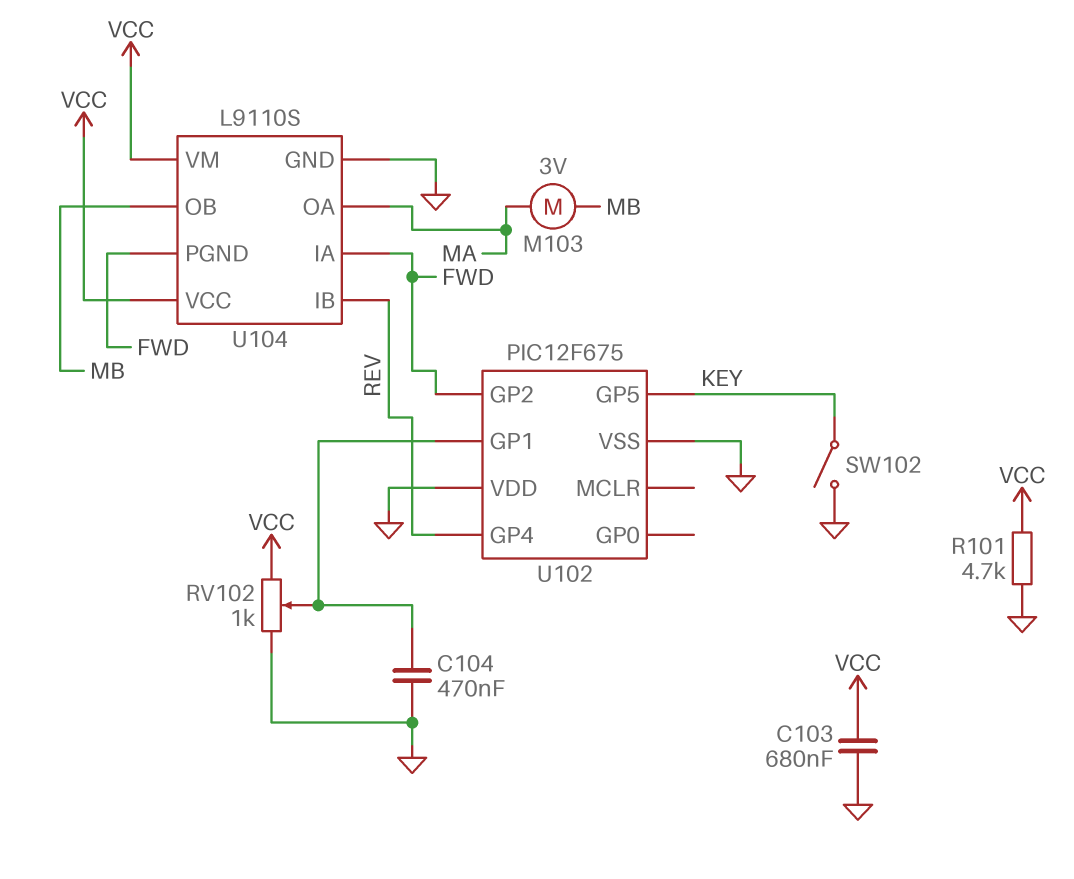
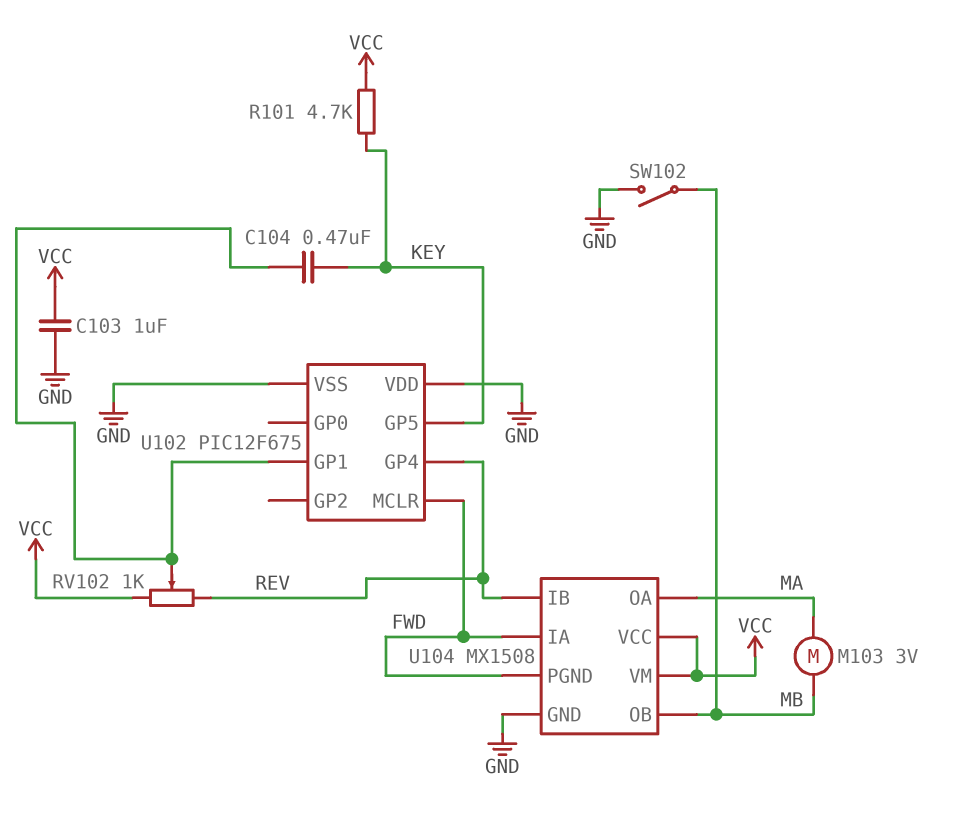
C103: 680nF (GND, VCC) -> 1uF (GND, VCC)
C104: 470nF (GND, U102/GP1) -> 470nF (KEY, U102/GP1)
R101: 4.7k (GND, VCC) -> 4.7k (KEY, VCC)
RV102: 1k (GND, VCC, wiper U102/GP1) -> 1k (REV, VCC, wiper U102/GP1)
SW102: switch (GND, KEY) -> switch (GND, MB)
U102 pin GP2: FWD -> none
U102 pin MCLR: none -> FWD
U104: L9110S -> MX1508

